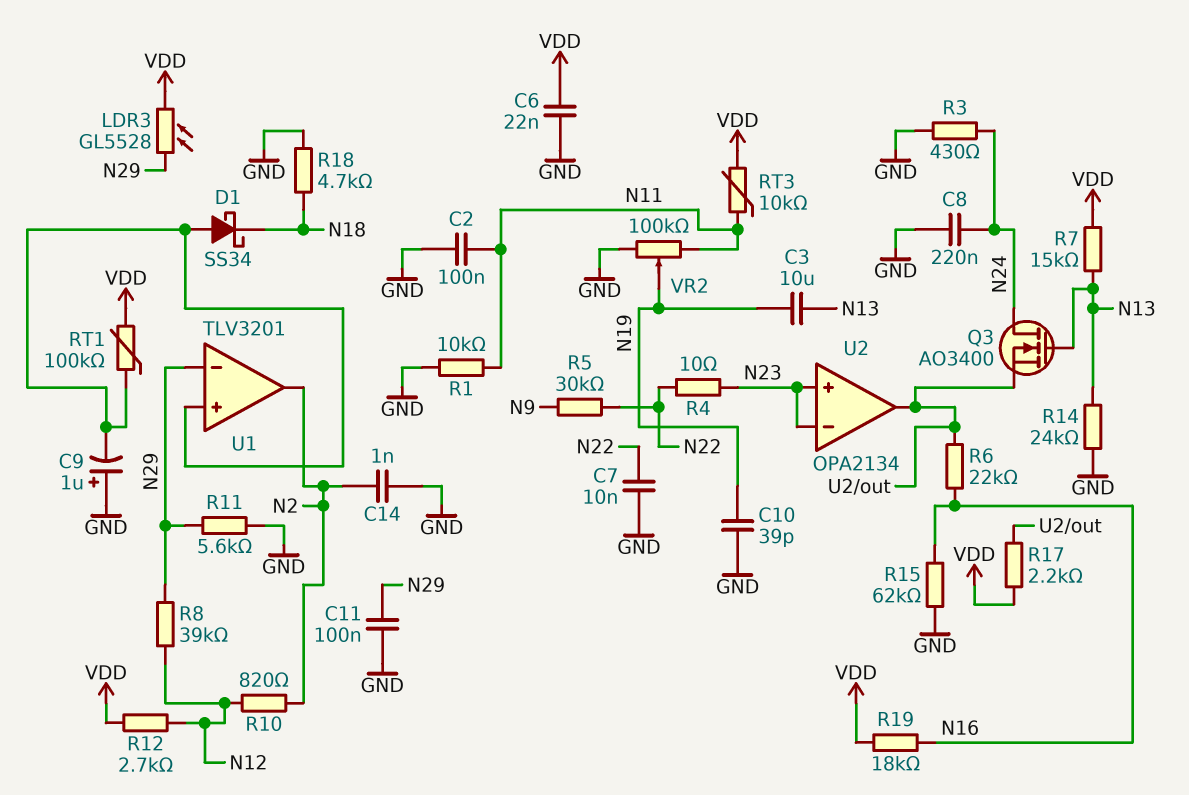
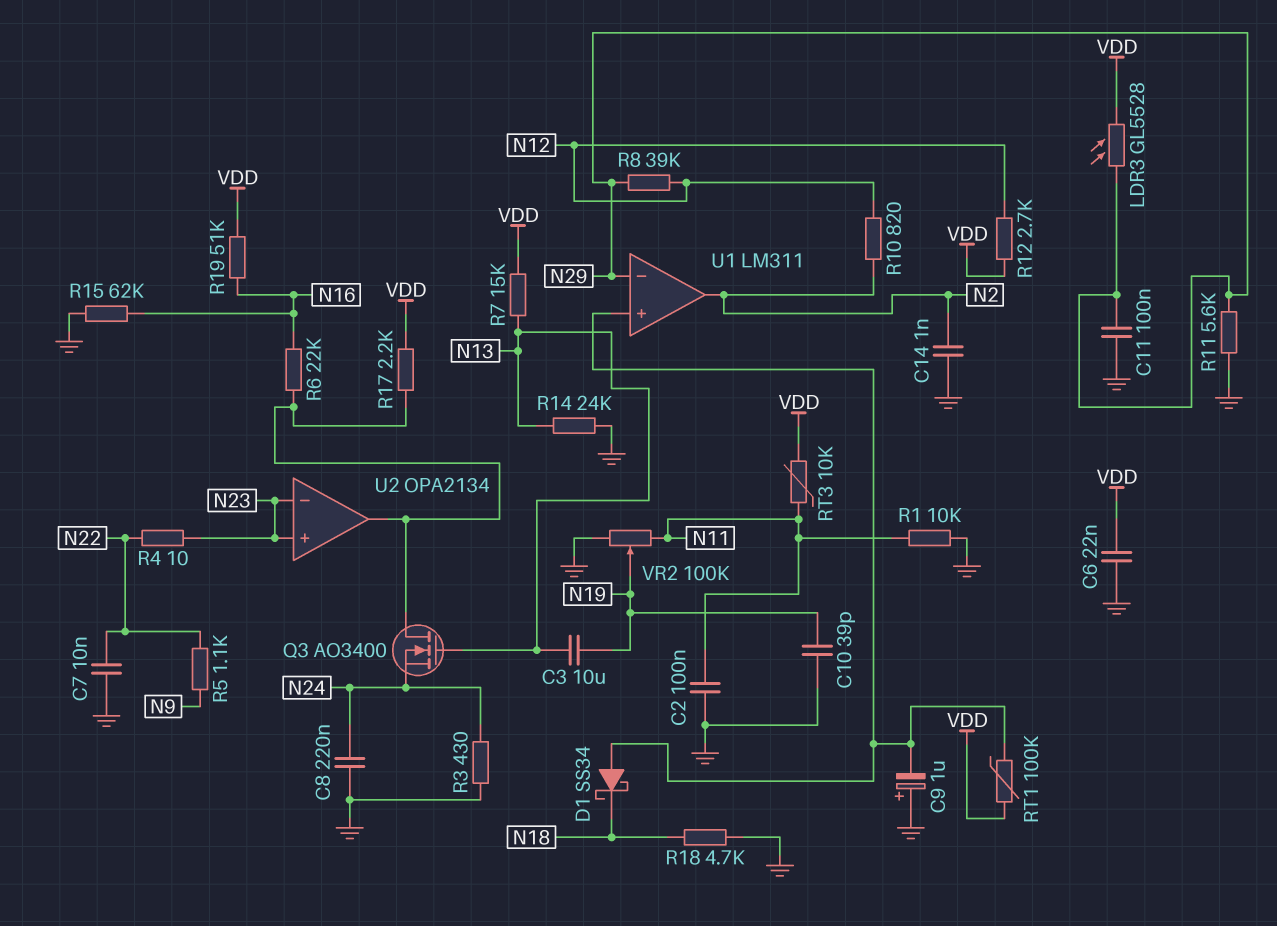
Q3: NMOS AO3400 (G N13, D N24, S U2/out) -> NMOS AO3400 (G N13, D U2/out, S N24)
R5: 30k (N9, N22) -> 1.1k (N9, N22)
R19: 18k (N16, VDD) -> 51k (N16, VDD)
U1: TLV3201 -> LM311

